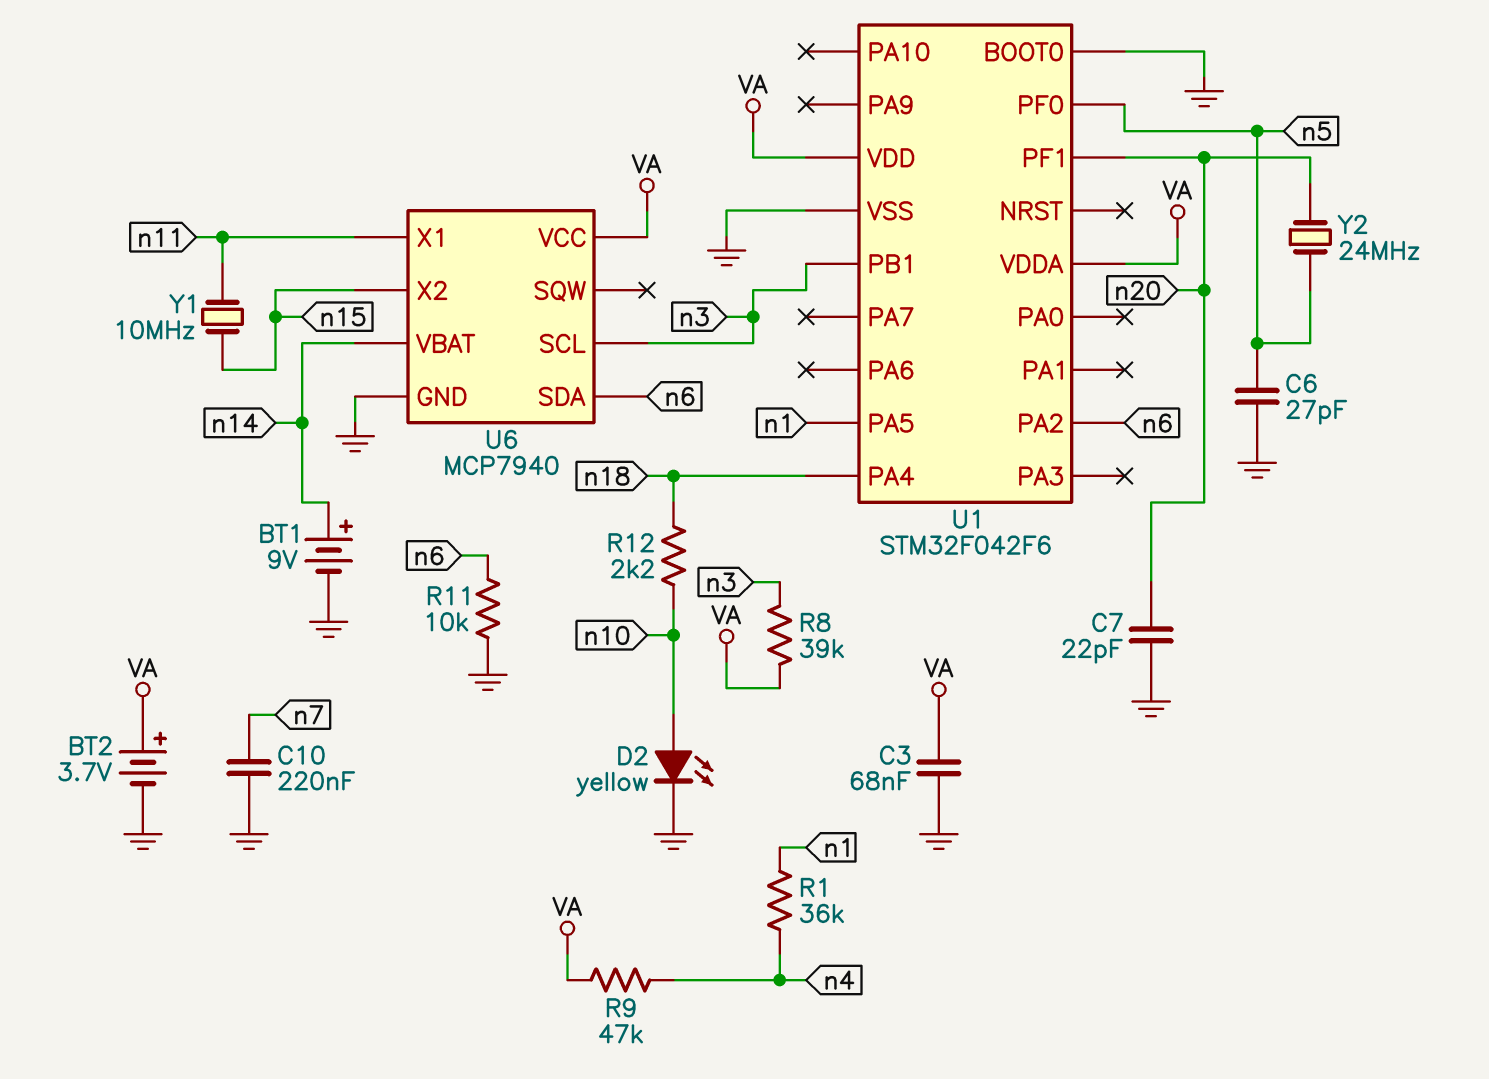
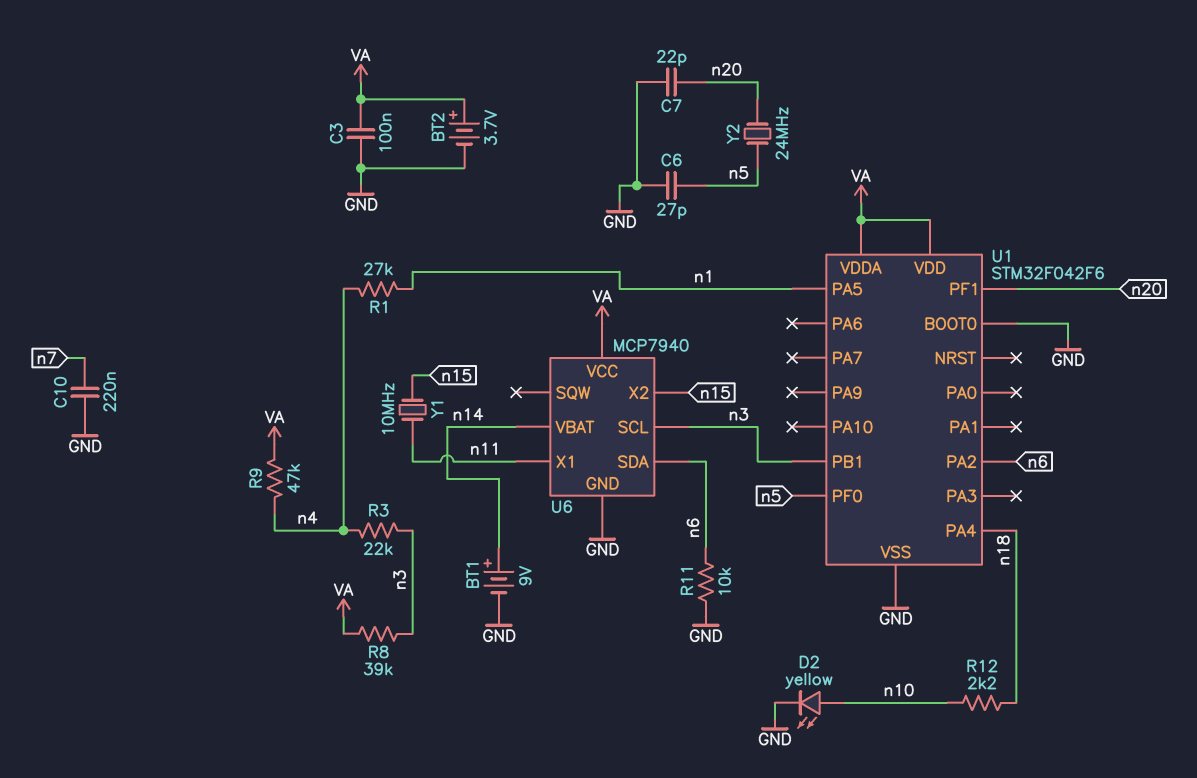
C3: 68nF (GND, VA) -> 100nF (GND, VA)
R1: 36k (n1, n4) -> 27k (n1, n4)
R3: none -> 22k (n3, n4)

